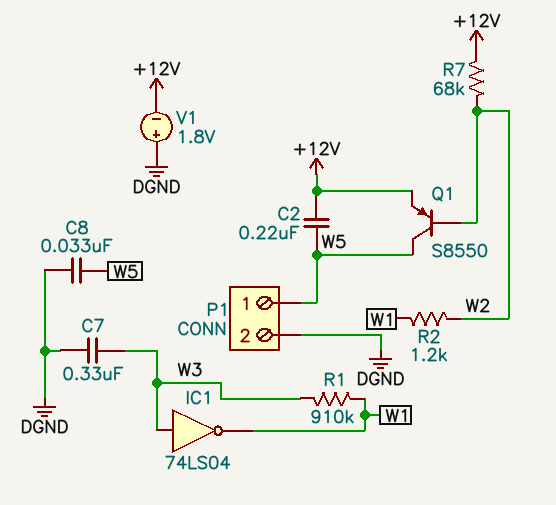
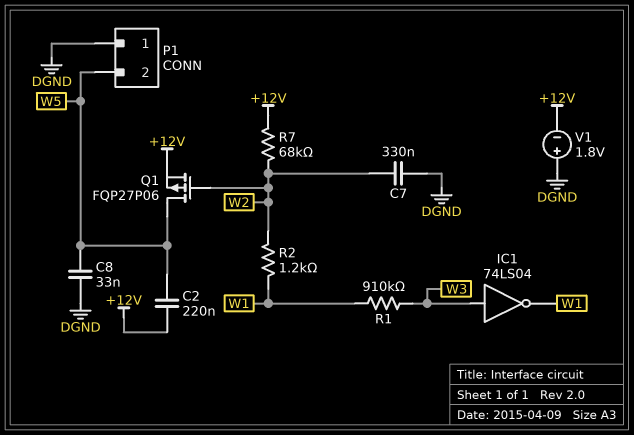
C7: 330nF (DGND, W3) -> 330nF (DGND, W2)
P1 pin 1: W5 -> DGND
P1 pin 2: DGND -> W5
Q1: PNP S8550 (B W2, C W5, E +12V) -> PMOS FQP27P06 (G W2, D W5, S +12V)

